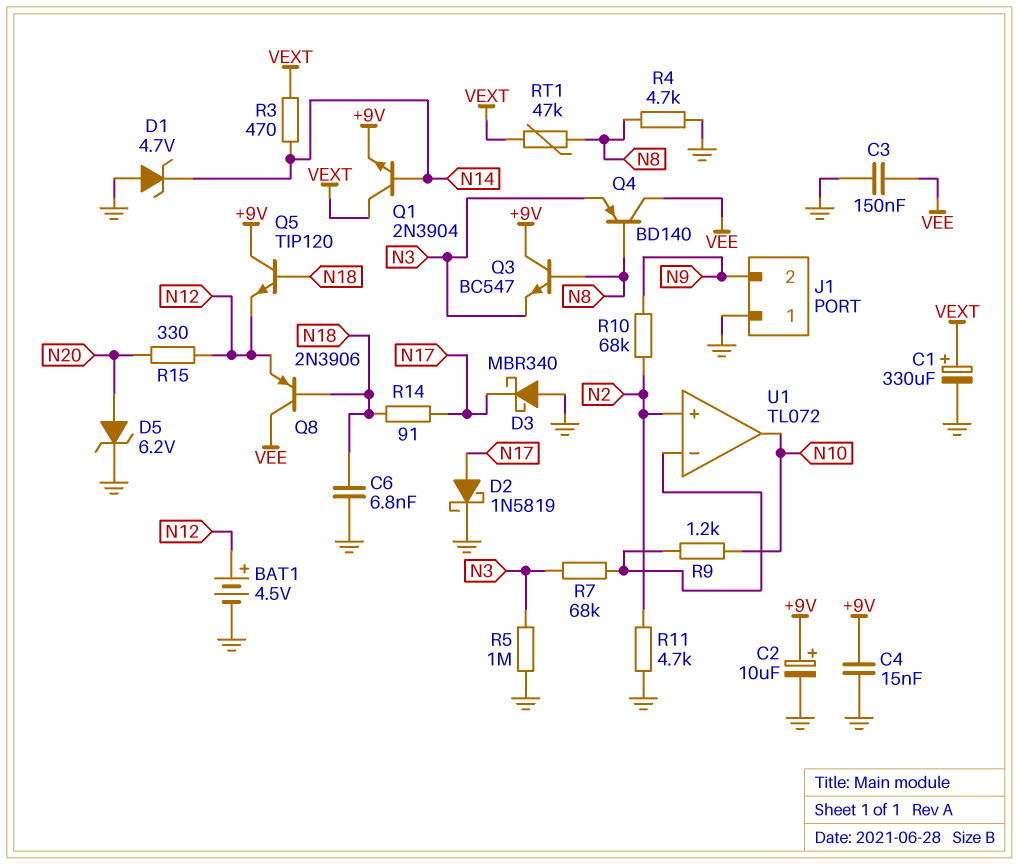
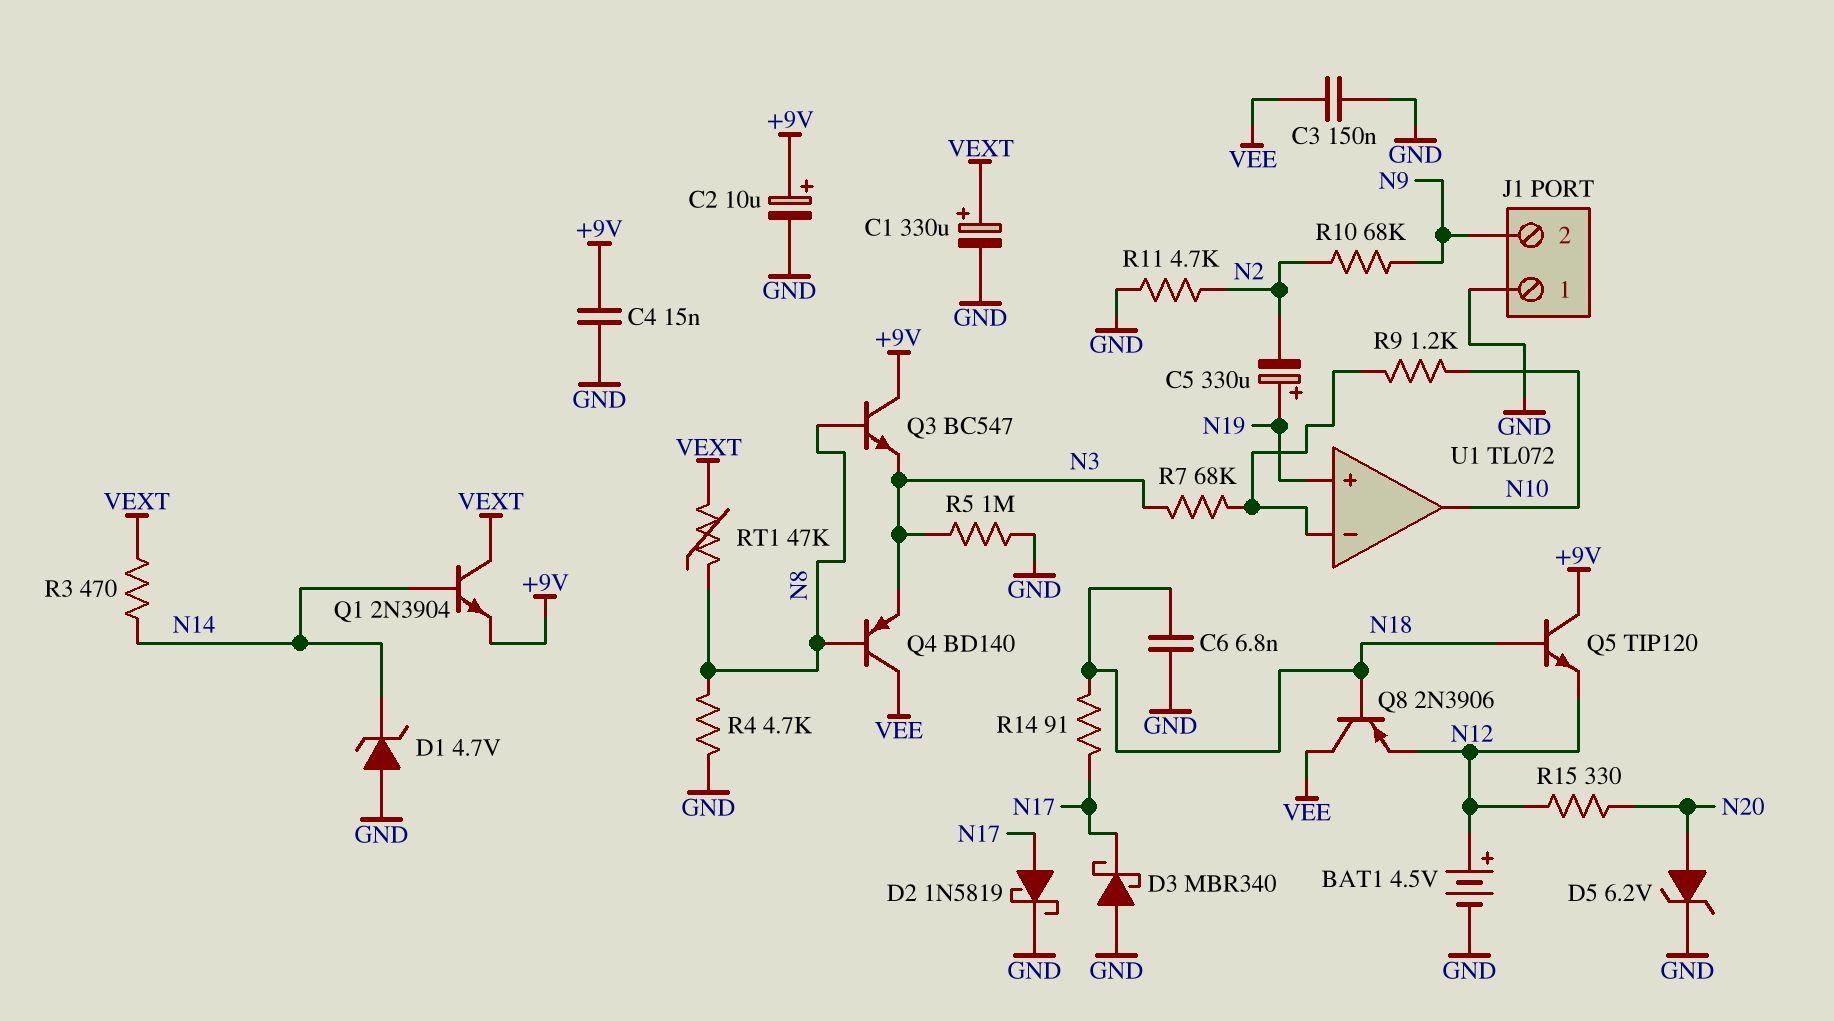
C5: none -> 330uF (plus N19, minus N2)
U1 pin in+: N2 -> N19

